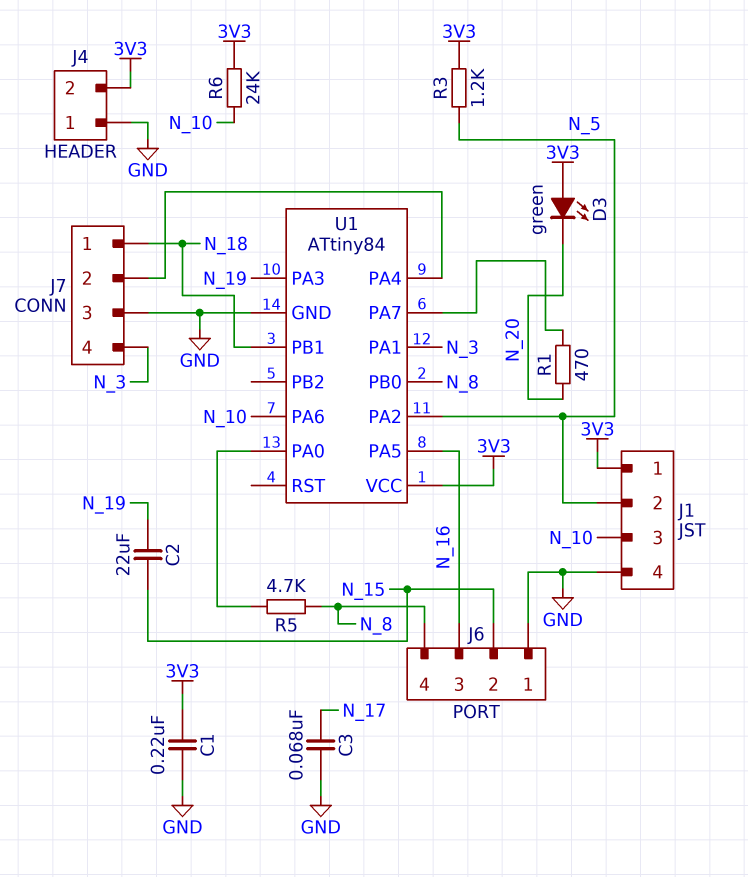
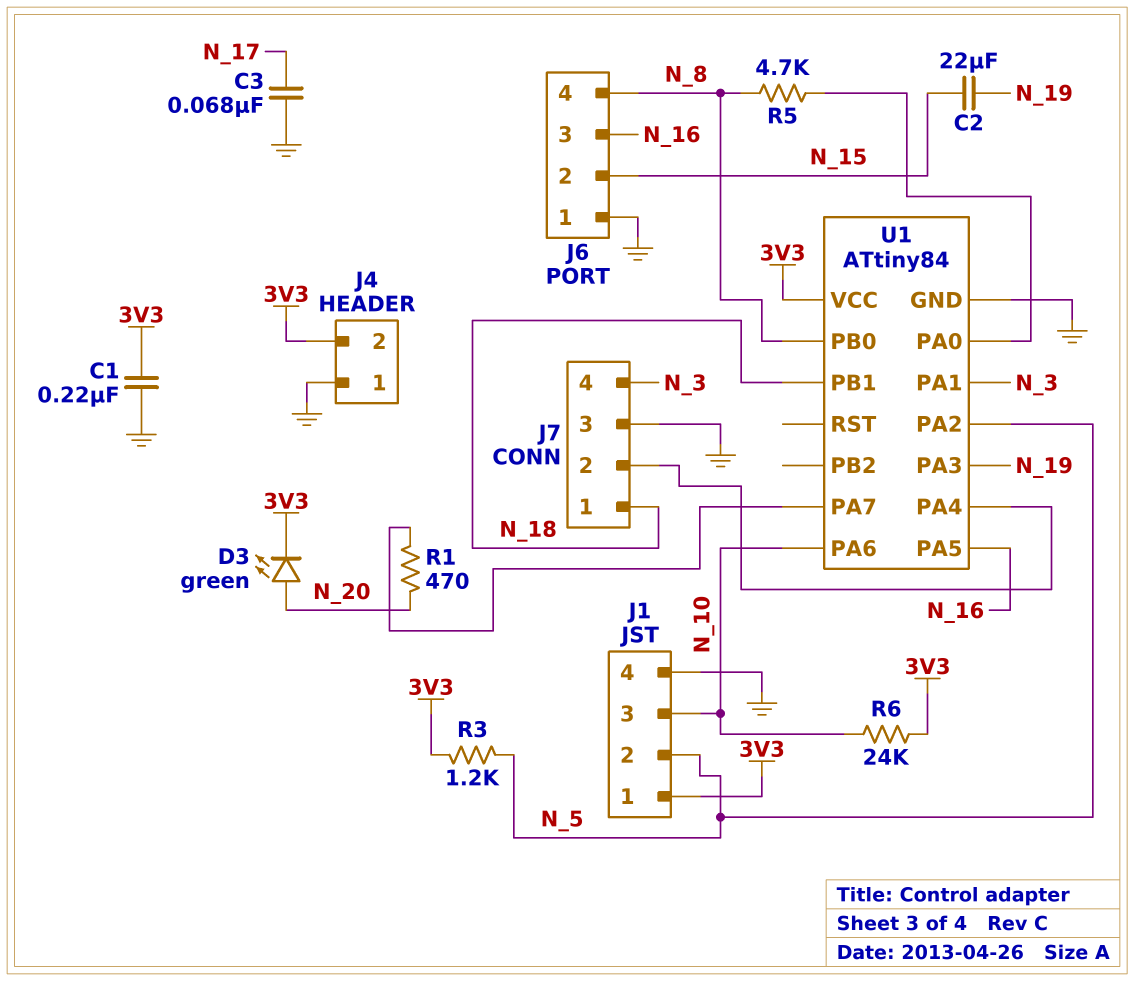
D3: LED green (A 3V3, K N_20) -> LED green (A N_20, K 3V3)

